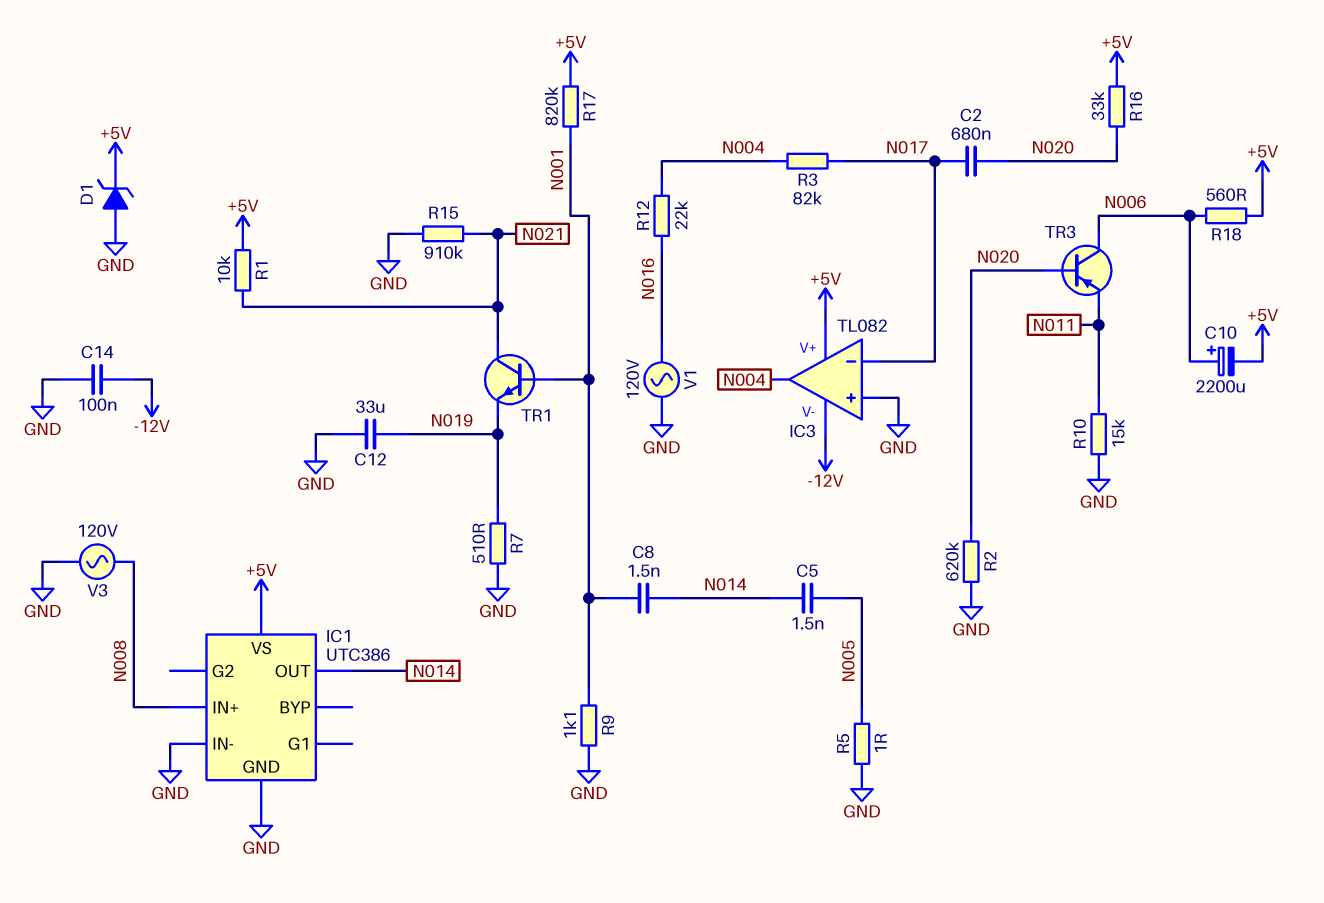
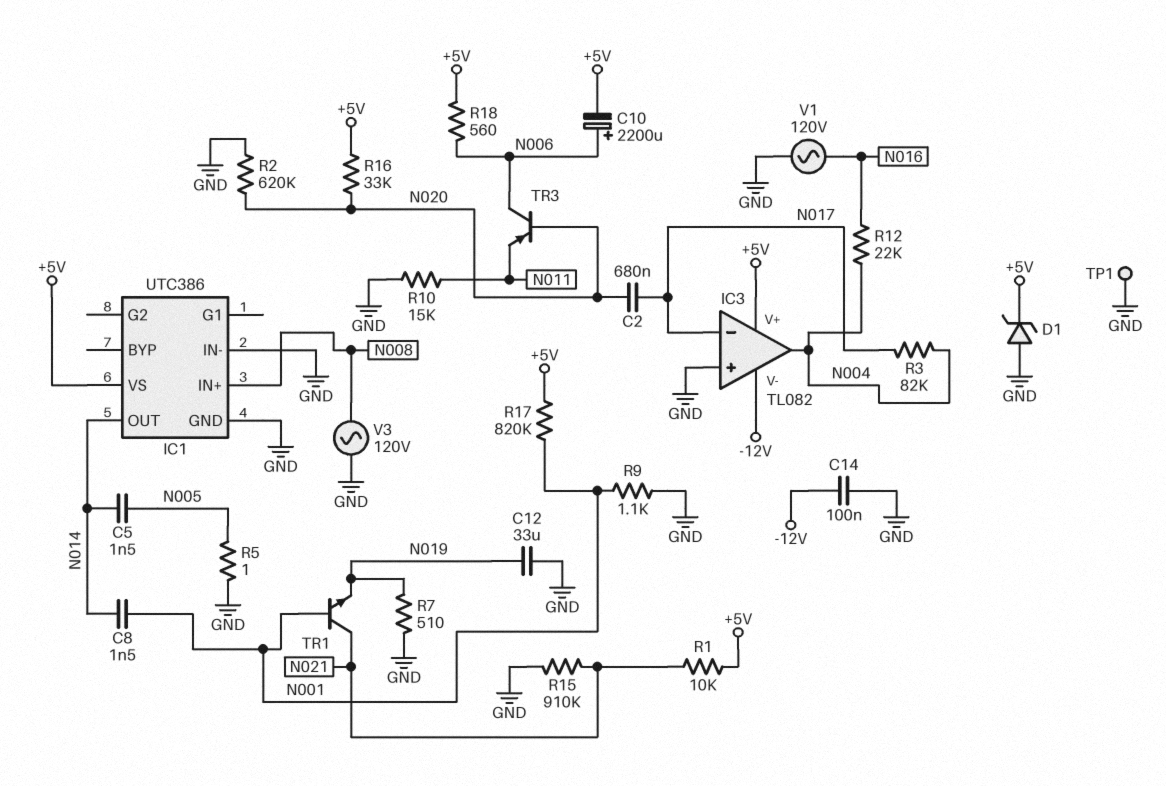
TP1: none -> test point (GND)

